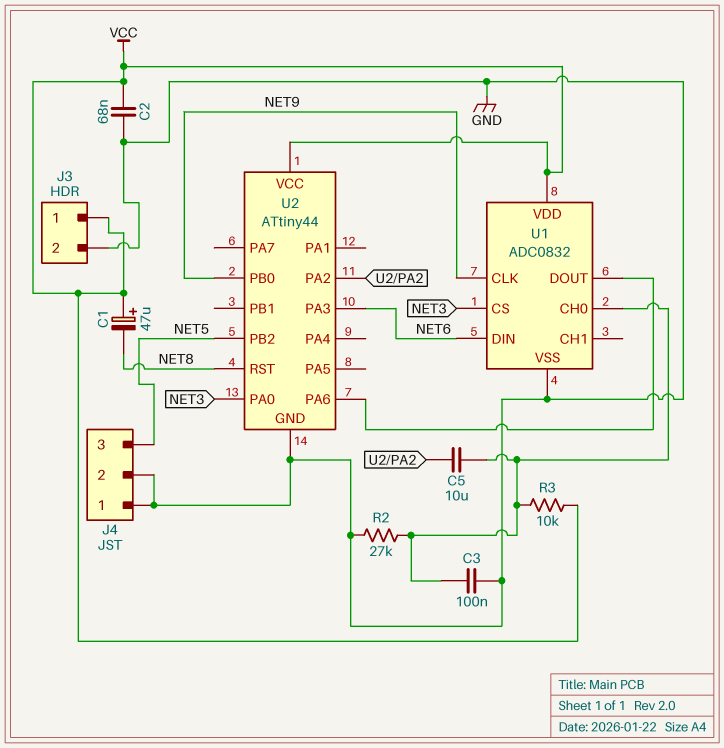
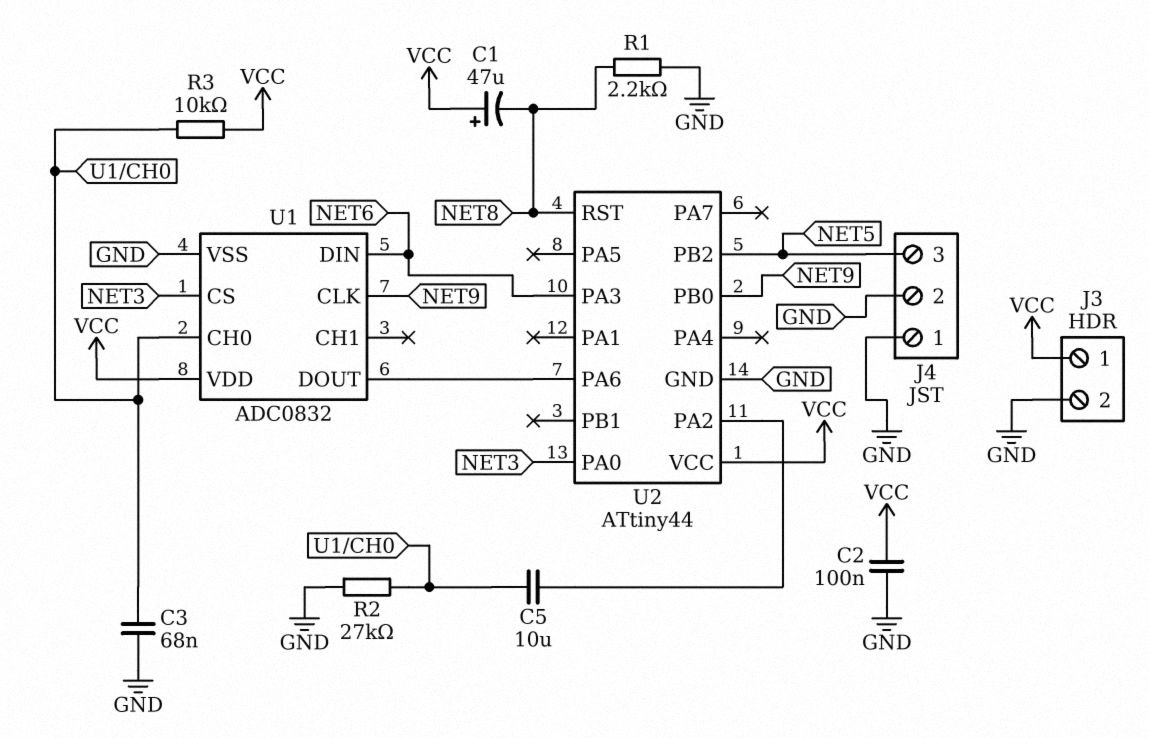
C2: 68nF (GND, VCC) -> 100nF (GND, VCC)
C3: 100nF (GND, U1/CH0) -> 68nF (GND, U1/CH0)
R1: none -> 2.2k (GND, NET8)

